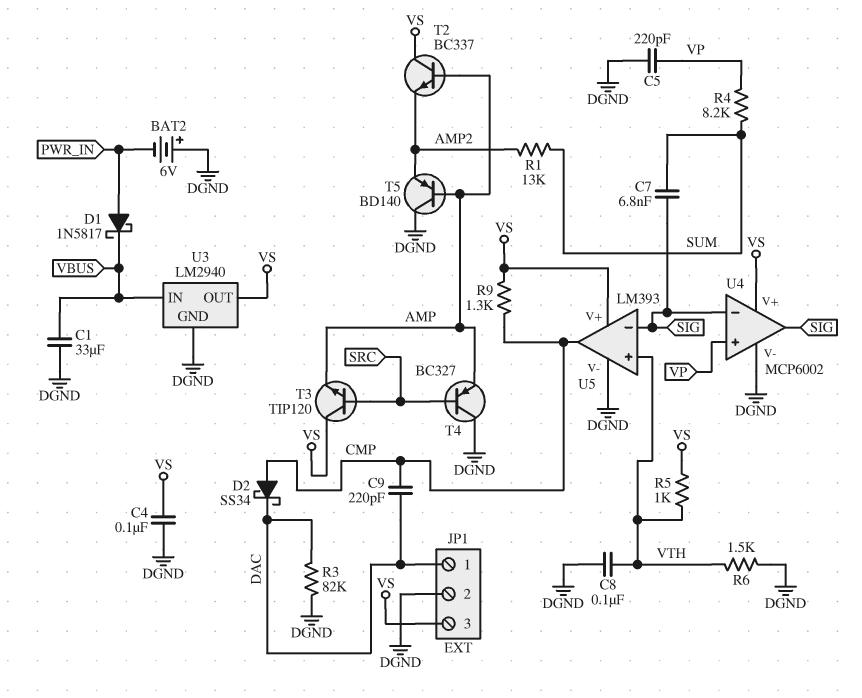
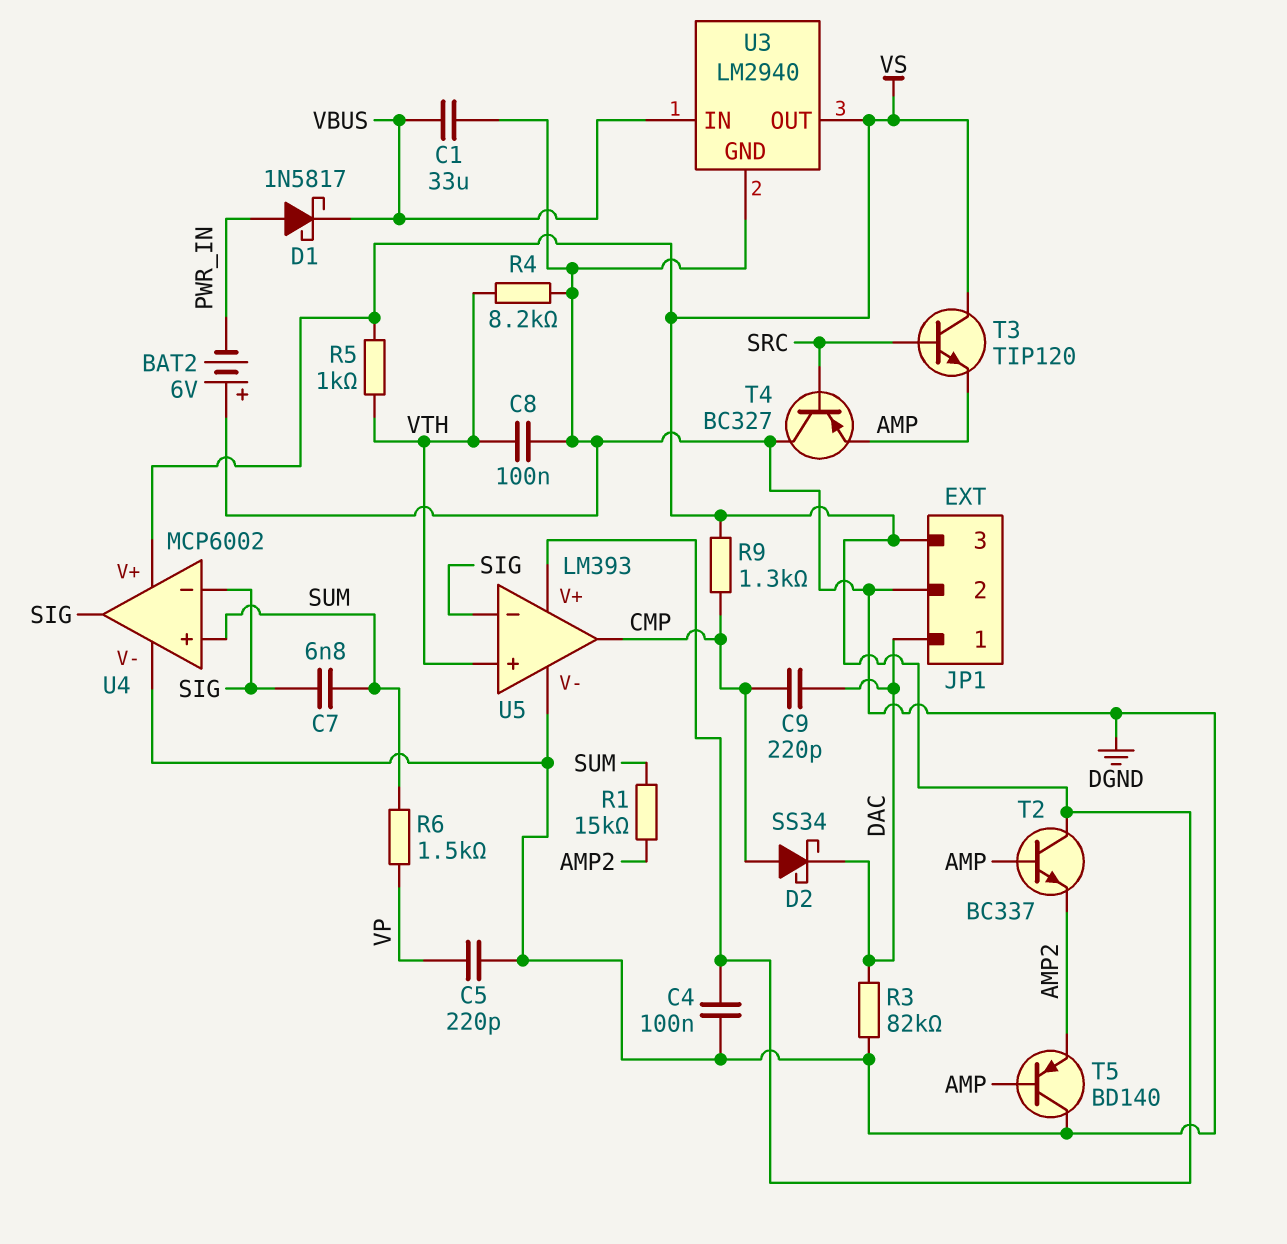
R1: 13k (AMP2, SUM) -> 15k (AMP2, SUM)
R4: 8.2k (SUM, VP) -> 8.2k (DGND, VTH)
R6: 1.5k (DGND, VTH) -> 1.5k (SUM, VP)
U4 pin in+: VP -> SUM

